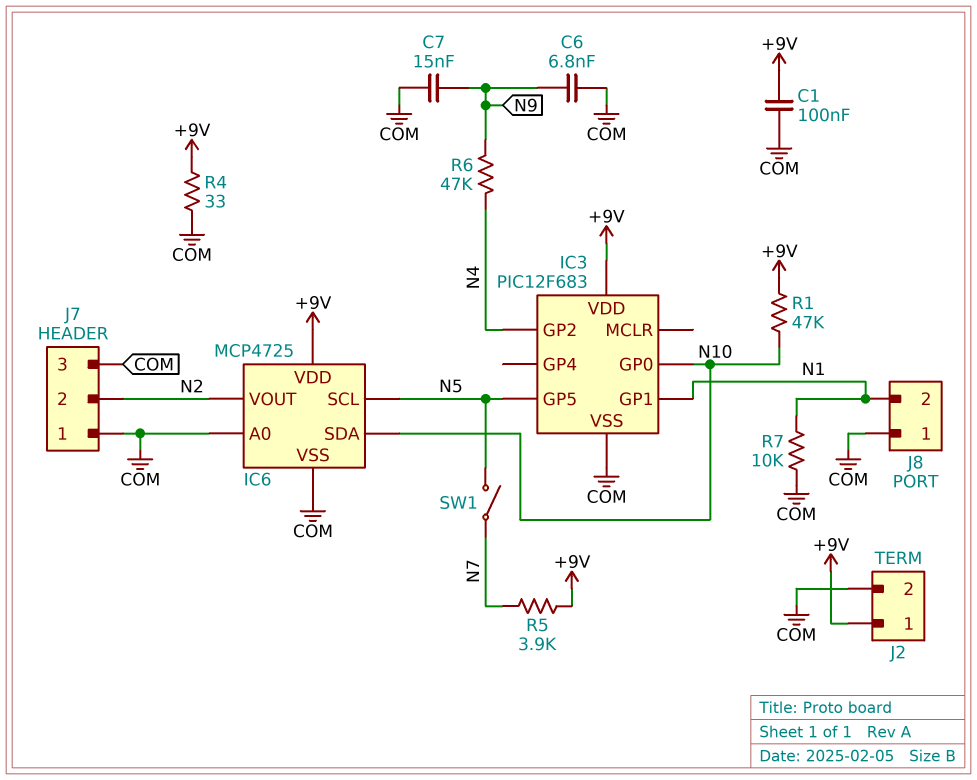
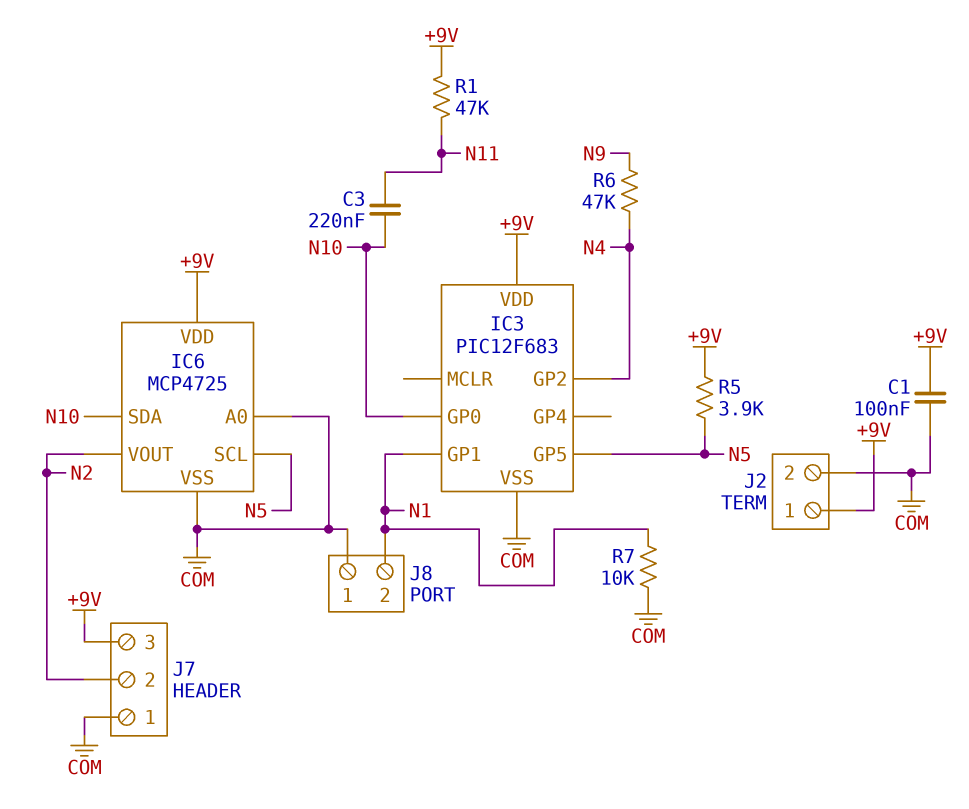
C3: none -> 220nF (N10, N11)
C6: 6.8nF (COM, N9) -> none
C7: 15nF (COM, N9) -> none
J7 pin 3: COM -> +9V
R1: 47k (+9V, N10) -> 47k (+9V, N11)
R4: 33 (+9V, COM) -> none
R5: 3.9k (+9V, N7) -> 3.9k (+9V, N5)
SW1: switch (N5, N7) -> none

